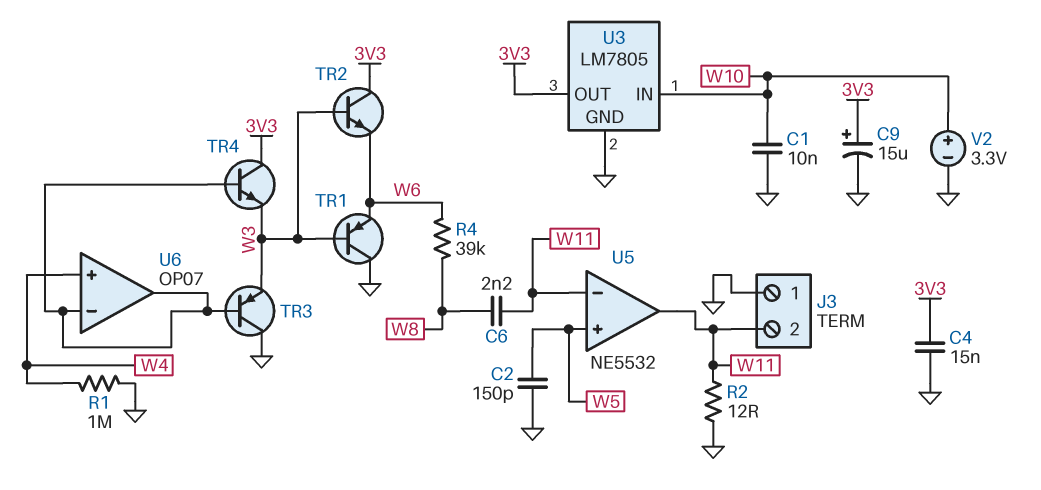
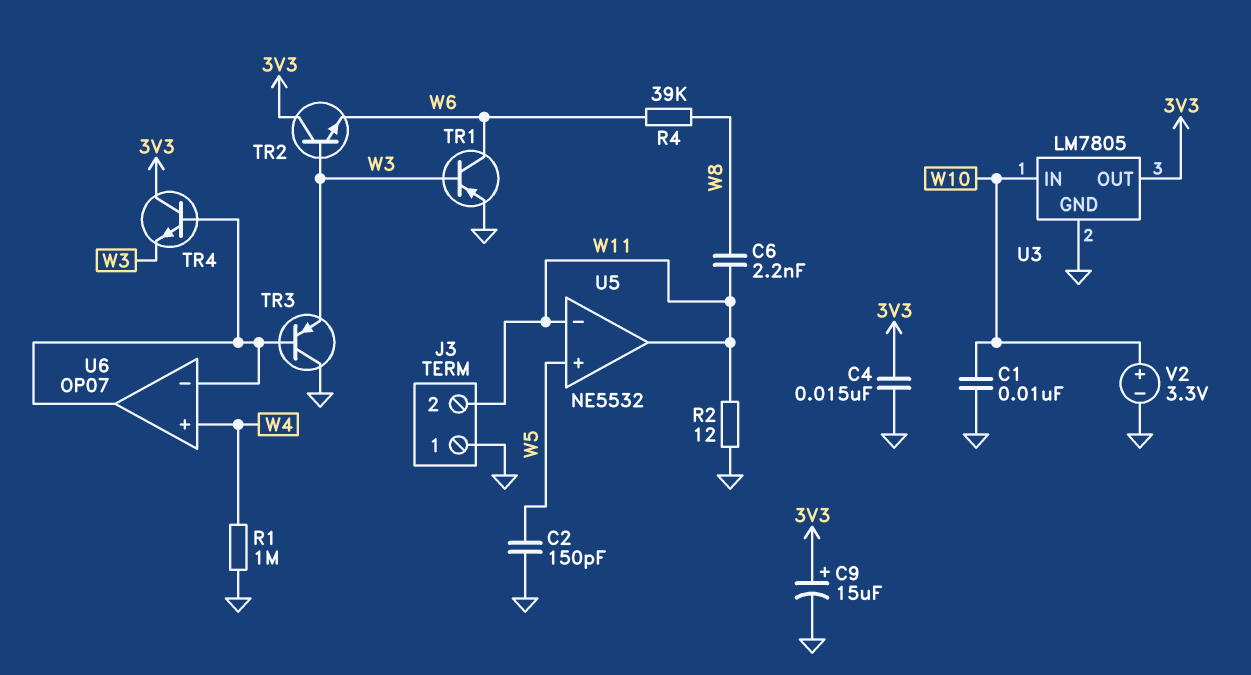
TR1: PNP (B W3, C GND, E W6) -> PNP (B W3, C W6, E GND)

